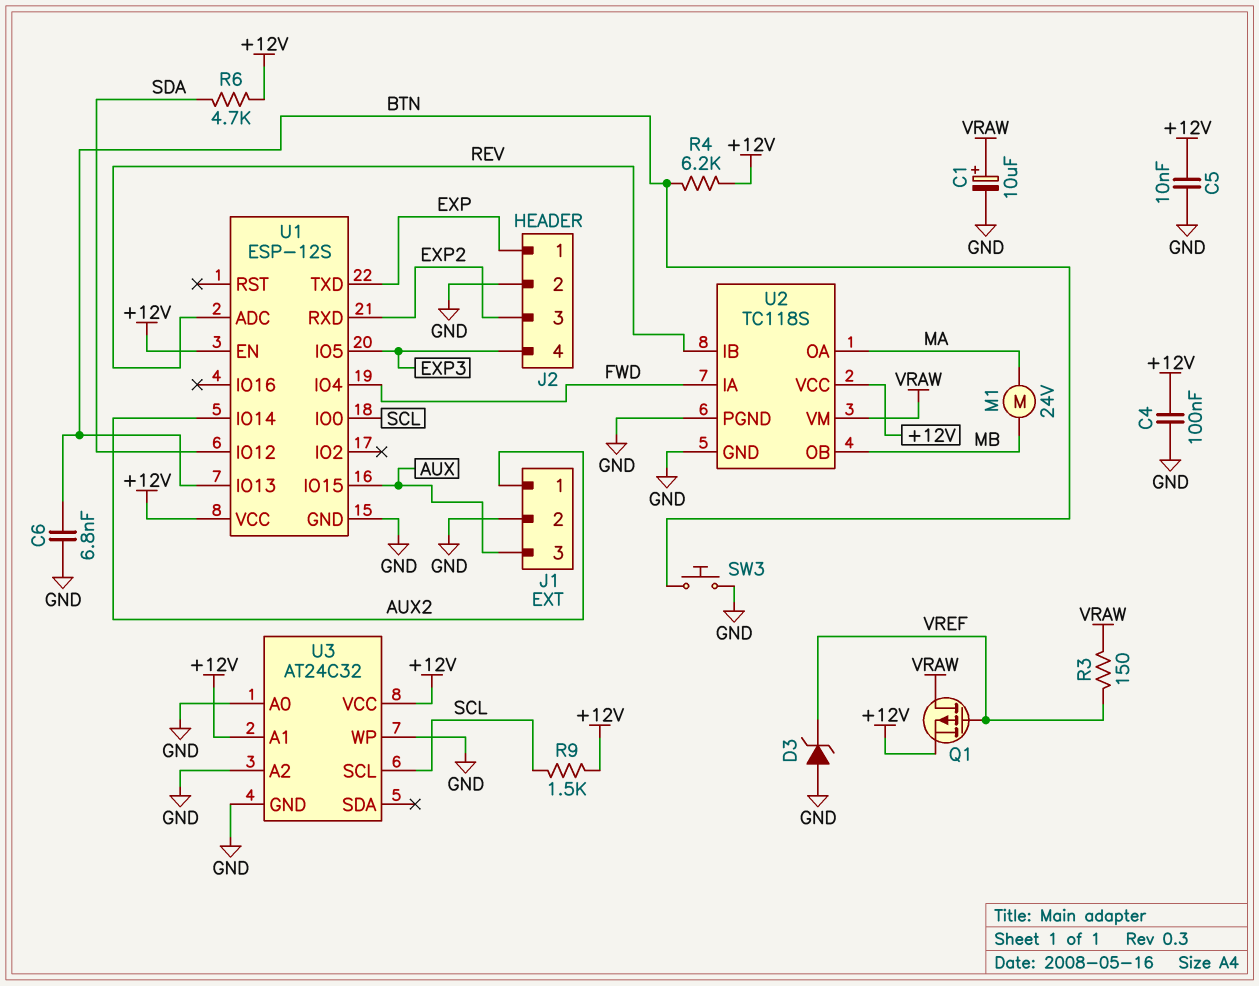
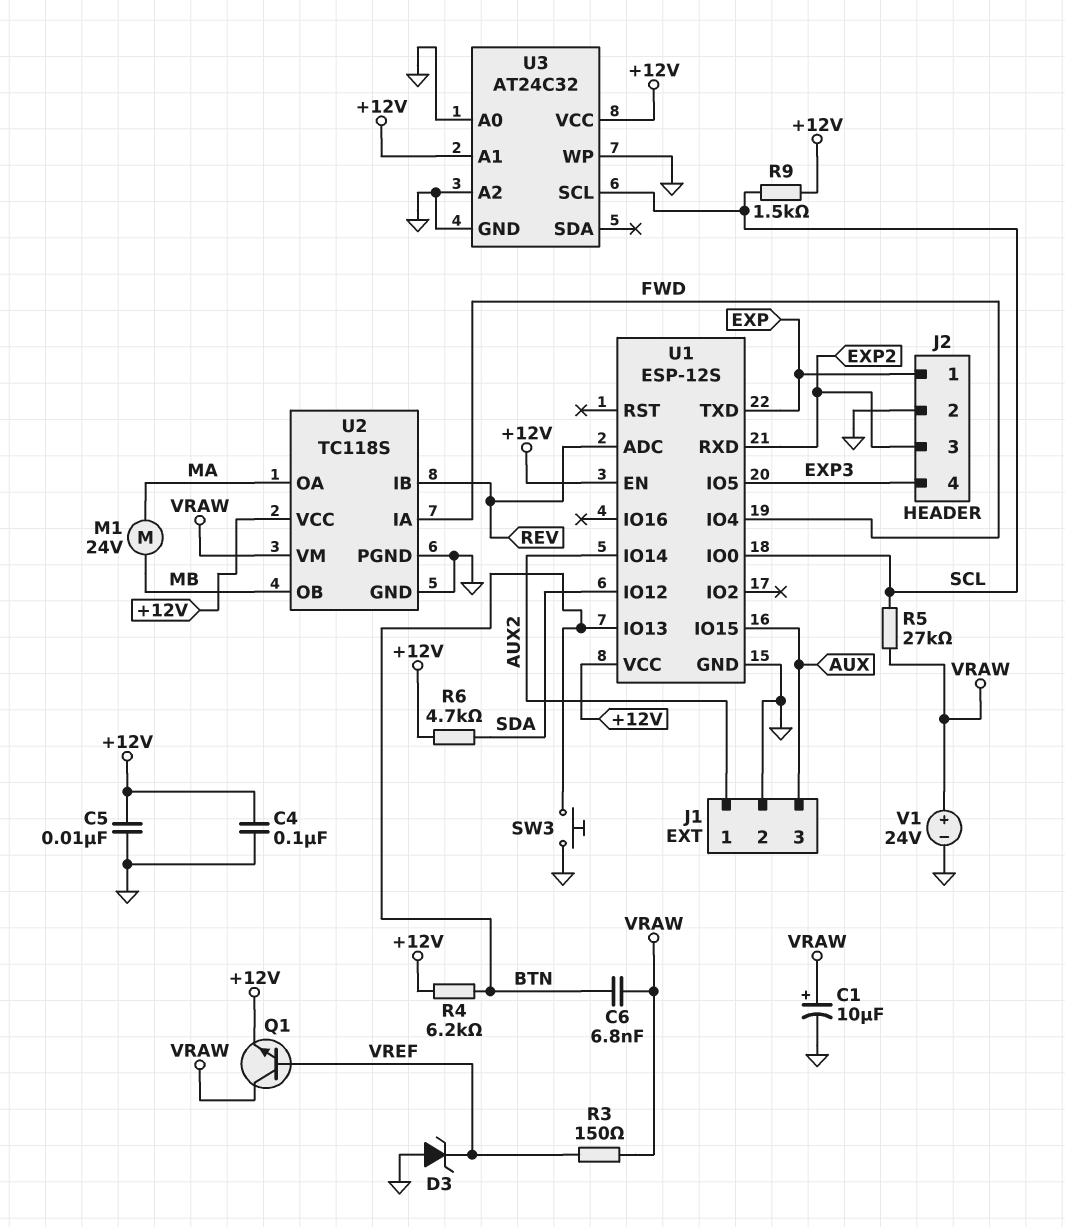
C6: 6.8nF (BTN, GND) -> 6.8nF (BTN, VRAW)
Q1: PMOS (G VREF, D VRAW, S +12V) -> NPN (B VREF, C VRAW, E +12V)
R5: none -> 27k (SCL, VRAW)
V1: none -> 24V (plus VRAW, minus GND)

